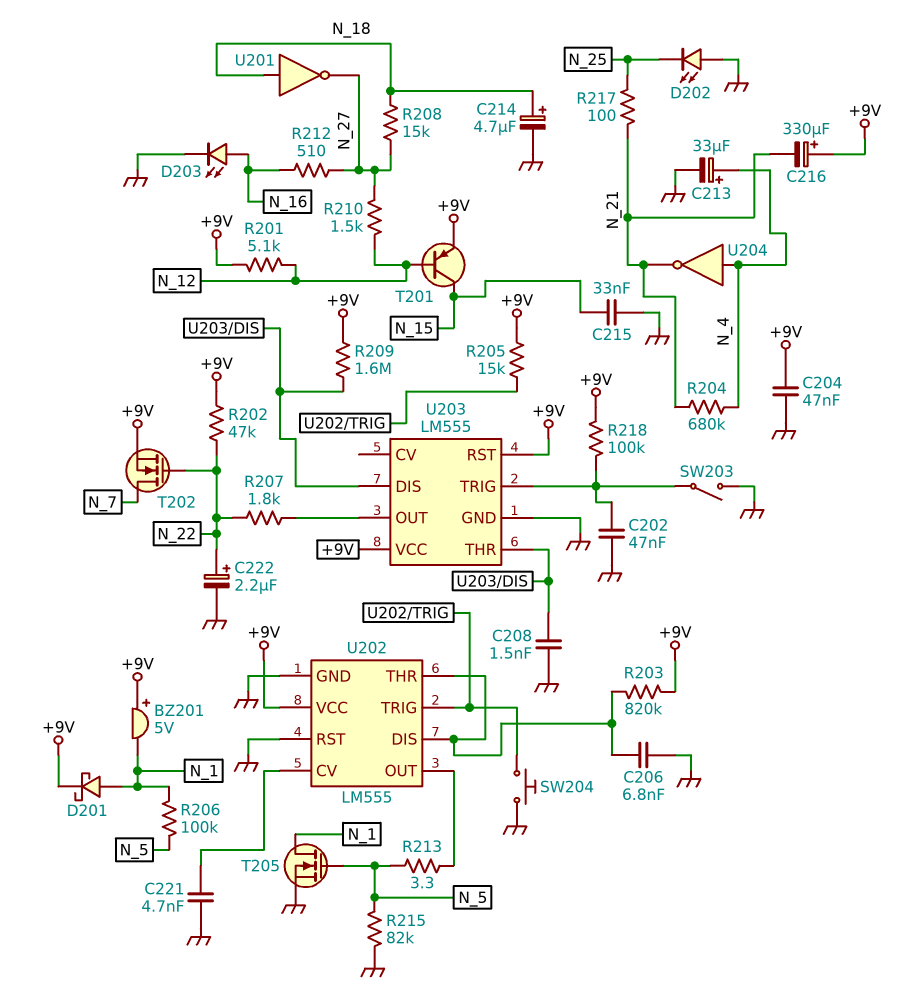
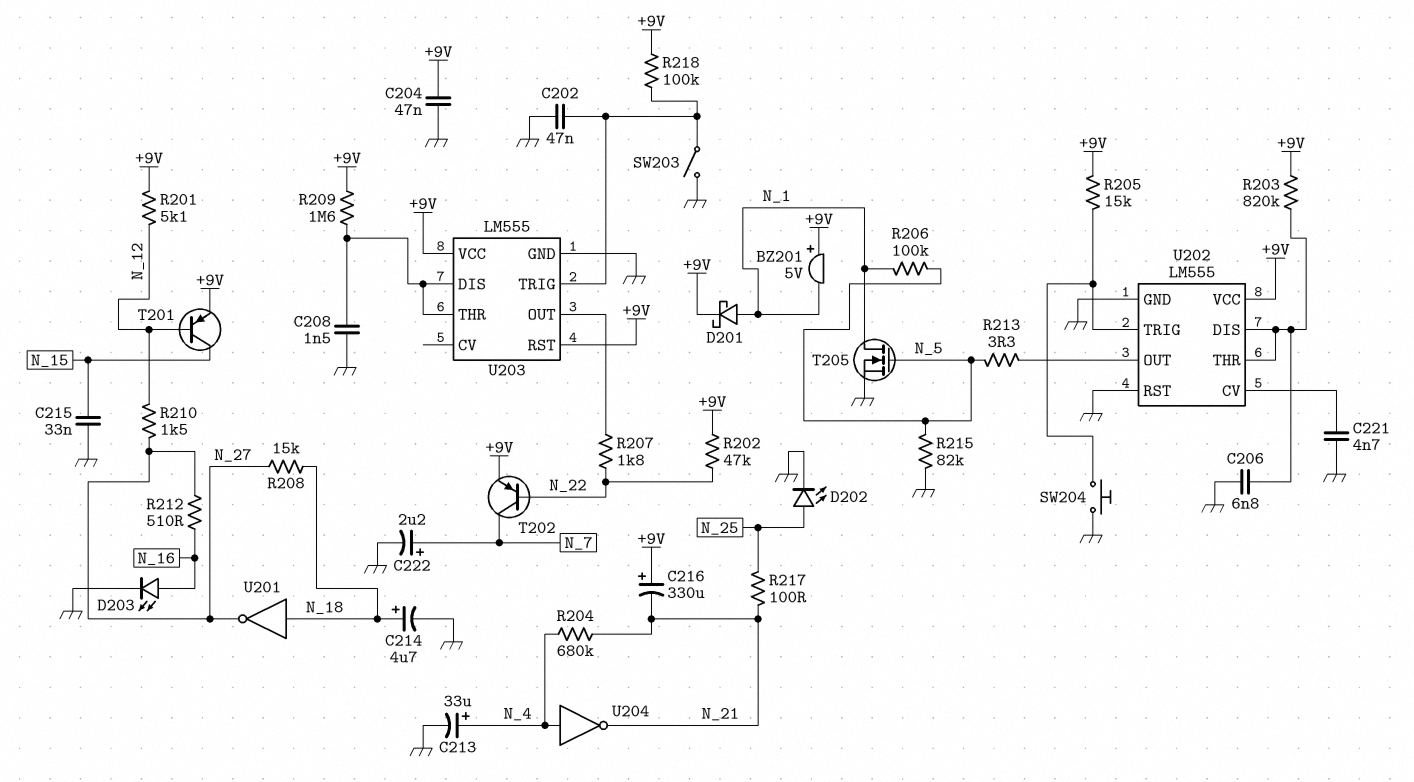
C222: 2.2uF (plus N_22, minus GND) -> 2.2uF (plus N_7, minus GND)
D202: LED (A GND, K N_25) -> LED (A N_25, K GND)
T202: NMOS (G N_22, D N_7, S +9V) -> PNP (B N_22, C N_7, E +9V)

